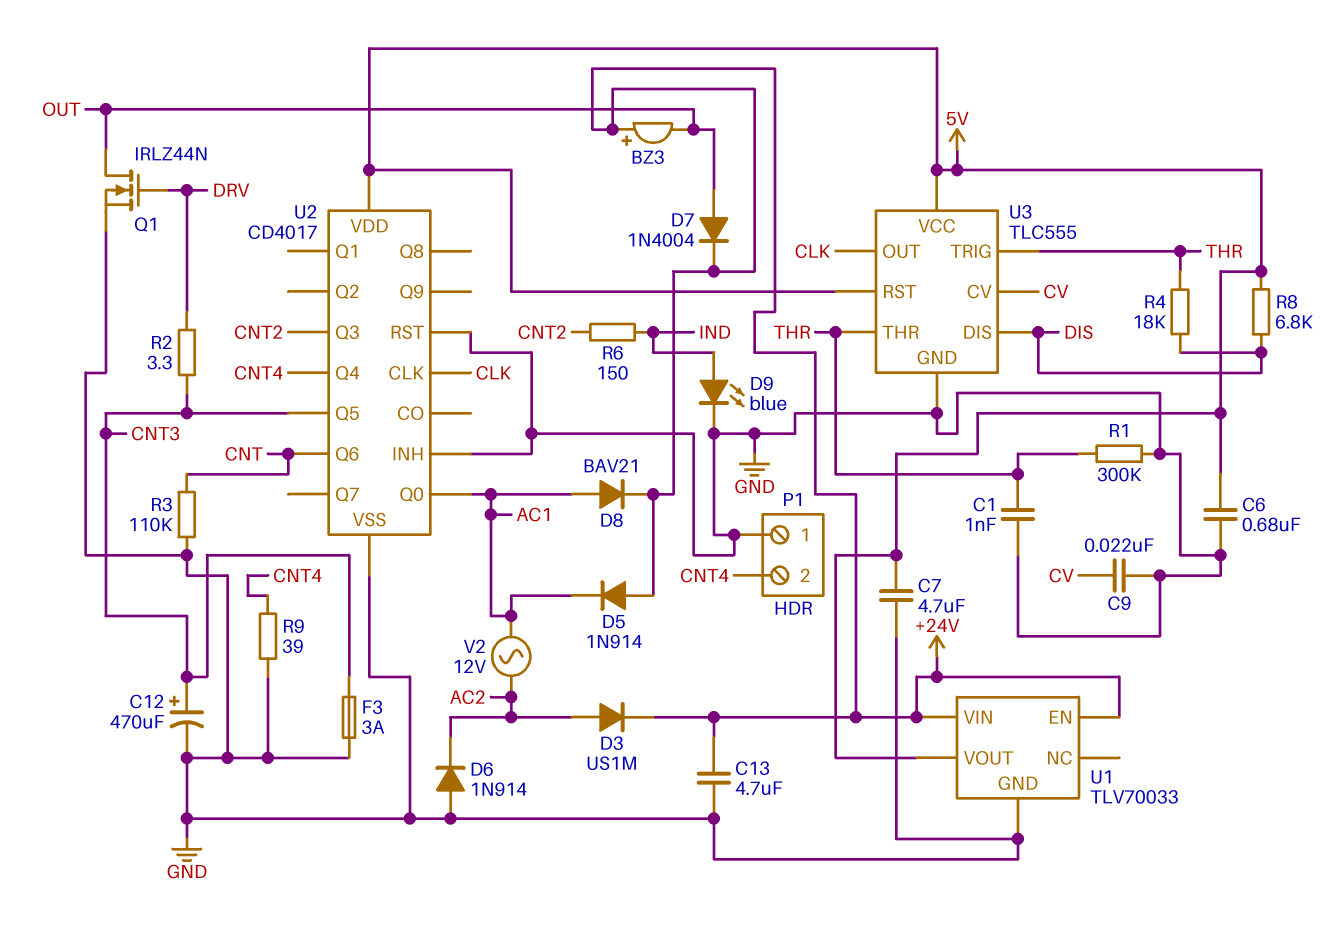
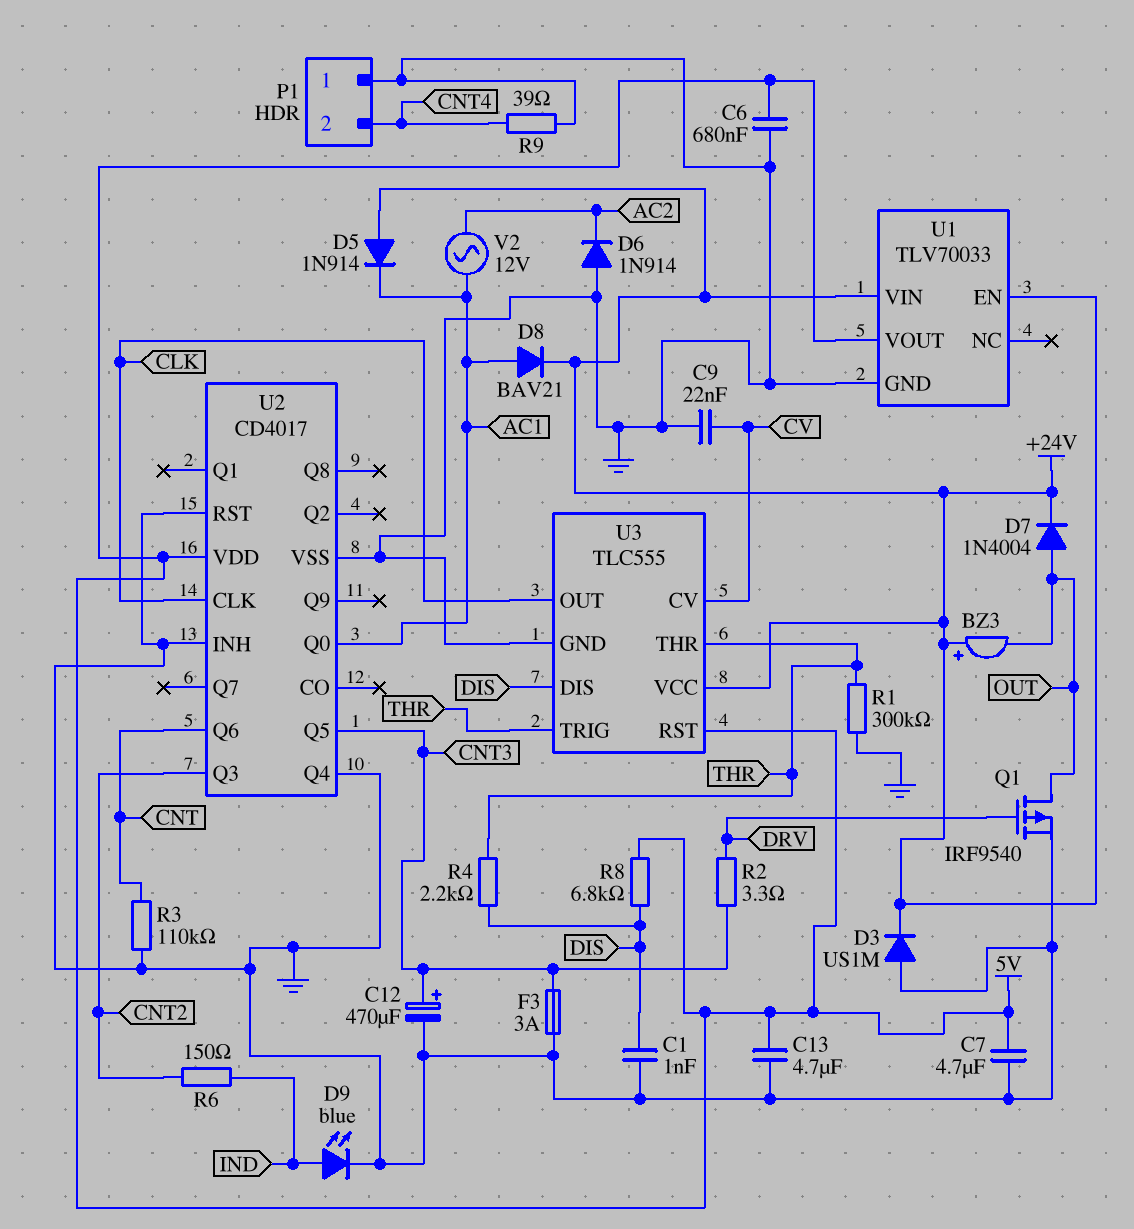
C1: 1nF (GND, THR) -> 1nF (DIS, GND)
C13: 4.7uF (+24V, GND) -> 4.7uF (5V, GND)
D3: diode US1M (A AC2, K +24V) -> diode US1M (A GND, K +24V)
Q1: NMOS IRLZ44N (G DRV, D OUT, S GND) -> PMOS IRF9540 (G DRV, D OUT, S GND)
R4: 18k (DIS, THR) -> 2.2k (DIS, THR)
U2 pin Q4: CNT4 -> GND
U3 pin VCC: 5V -> +24V

